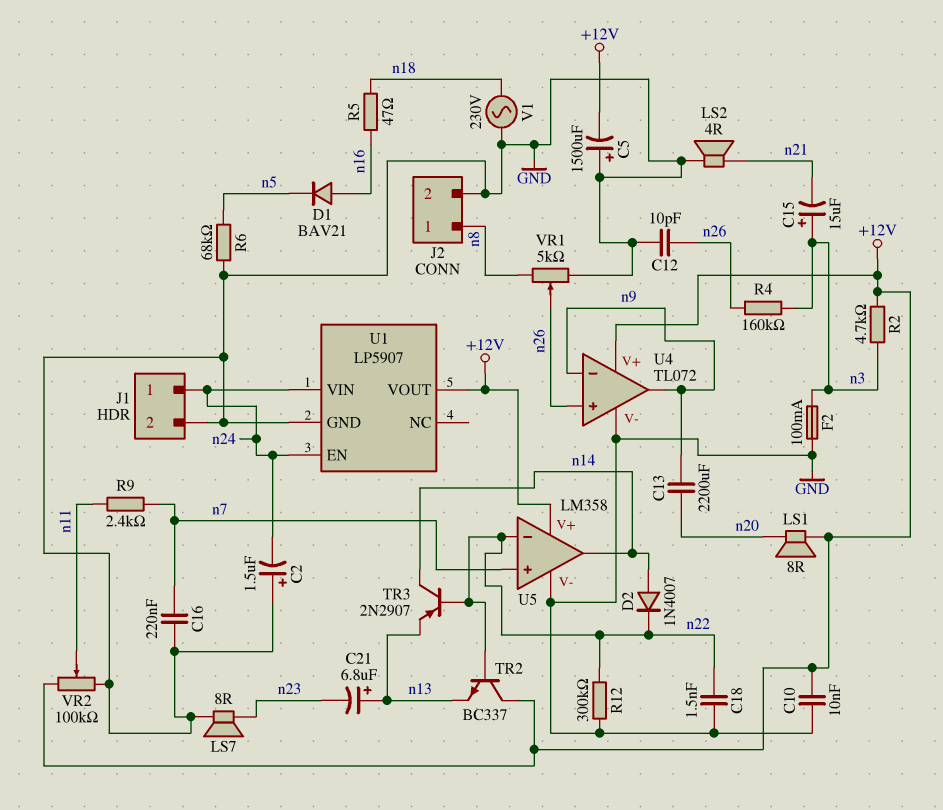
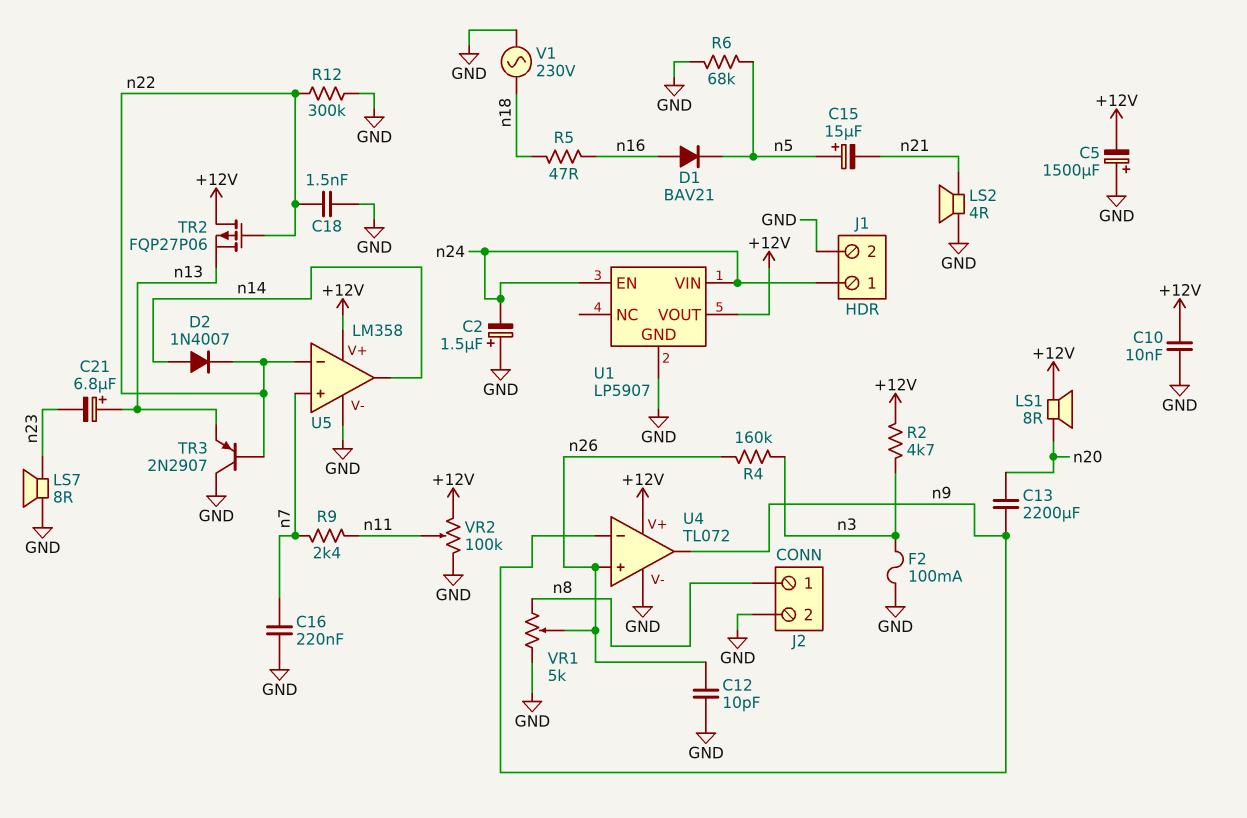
C15: 15uF (plus n3, minus n21) -> 15uF (plus n5, minus n21)
TR2: NPN BC337 (B n22, C +12V, E n13) -> PMOS FQP27P06 (G n22, D +12V, S n13)
TR3: PNP 2N2907 (B n22, C n14, E n13) -> PNP 2N2907 (B n22, C GND, E n13)

